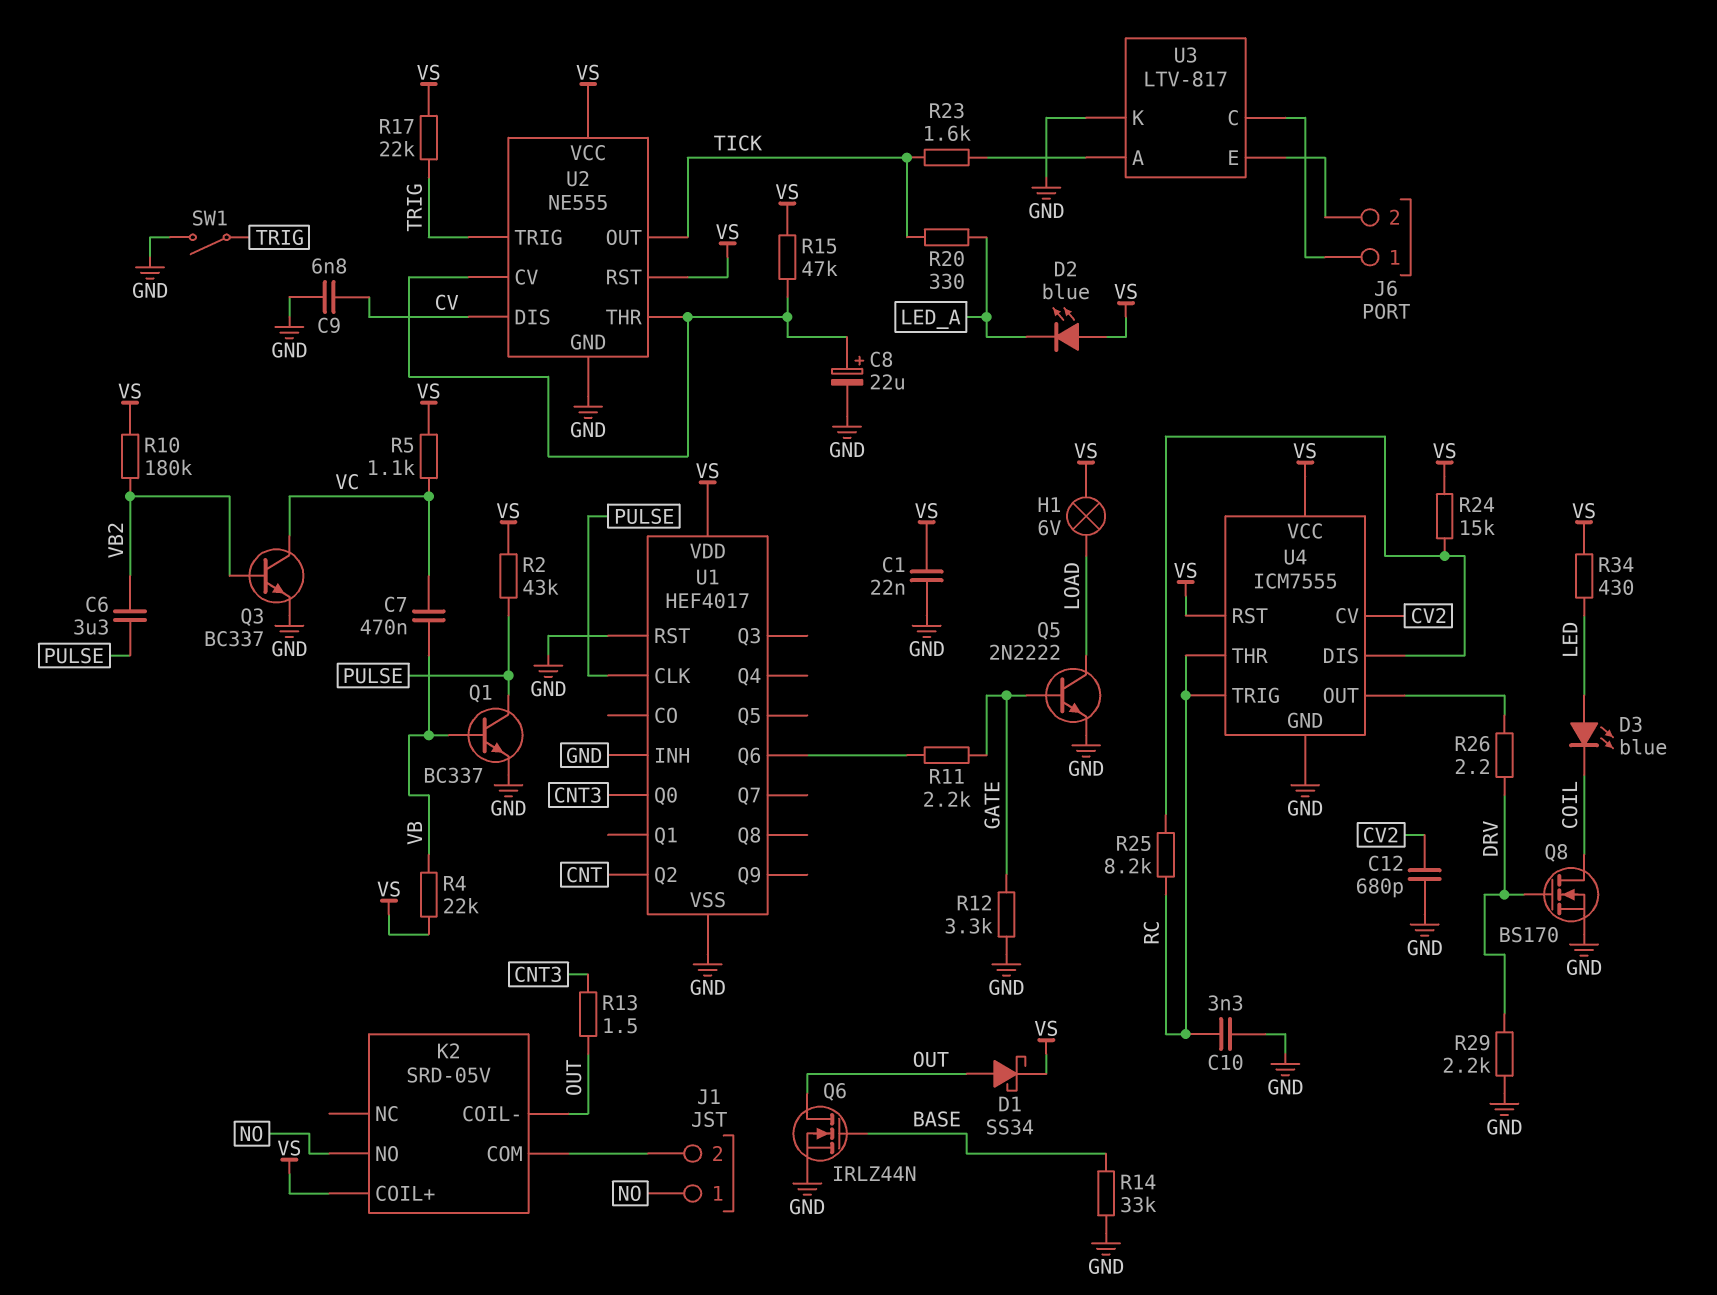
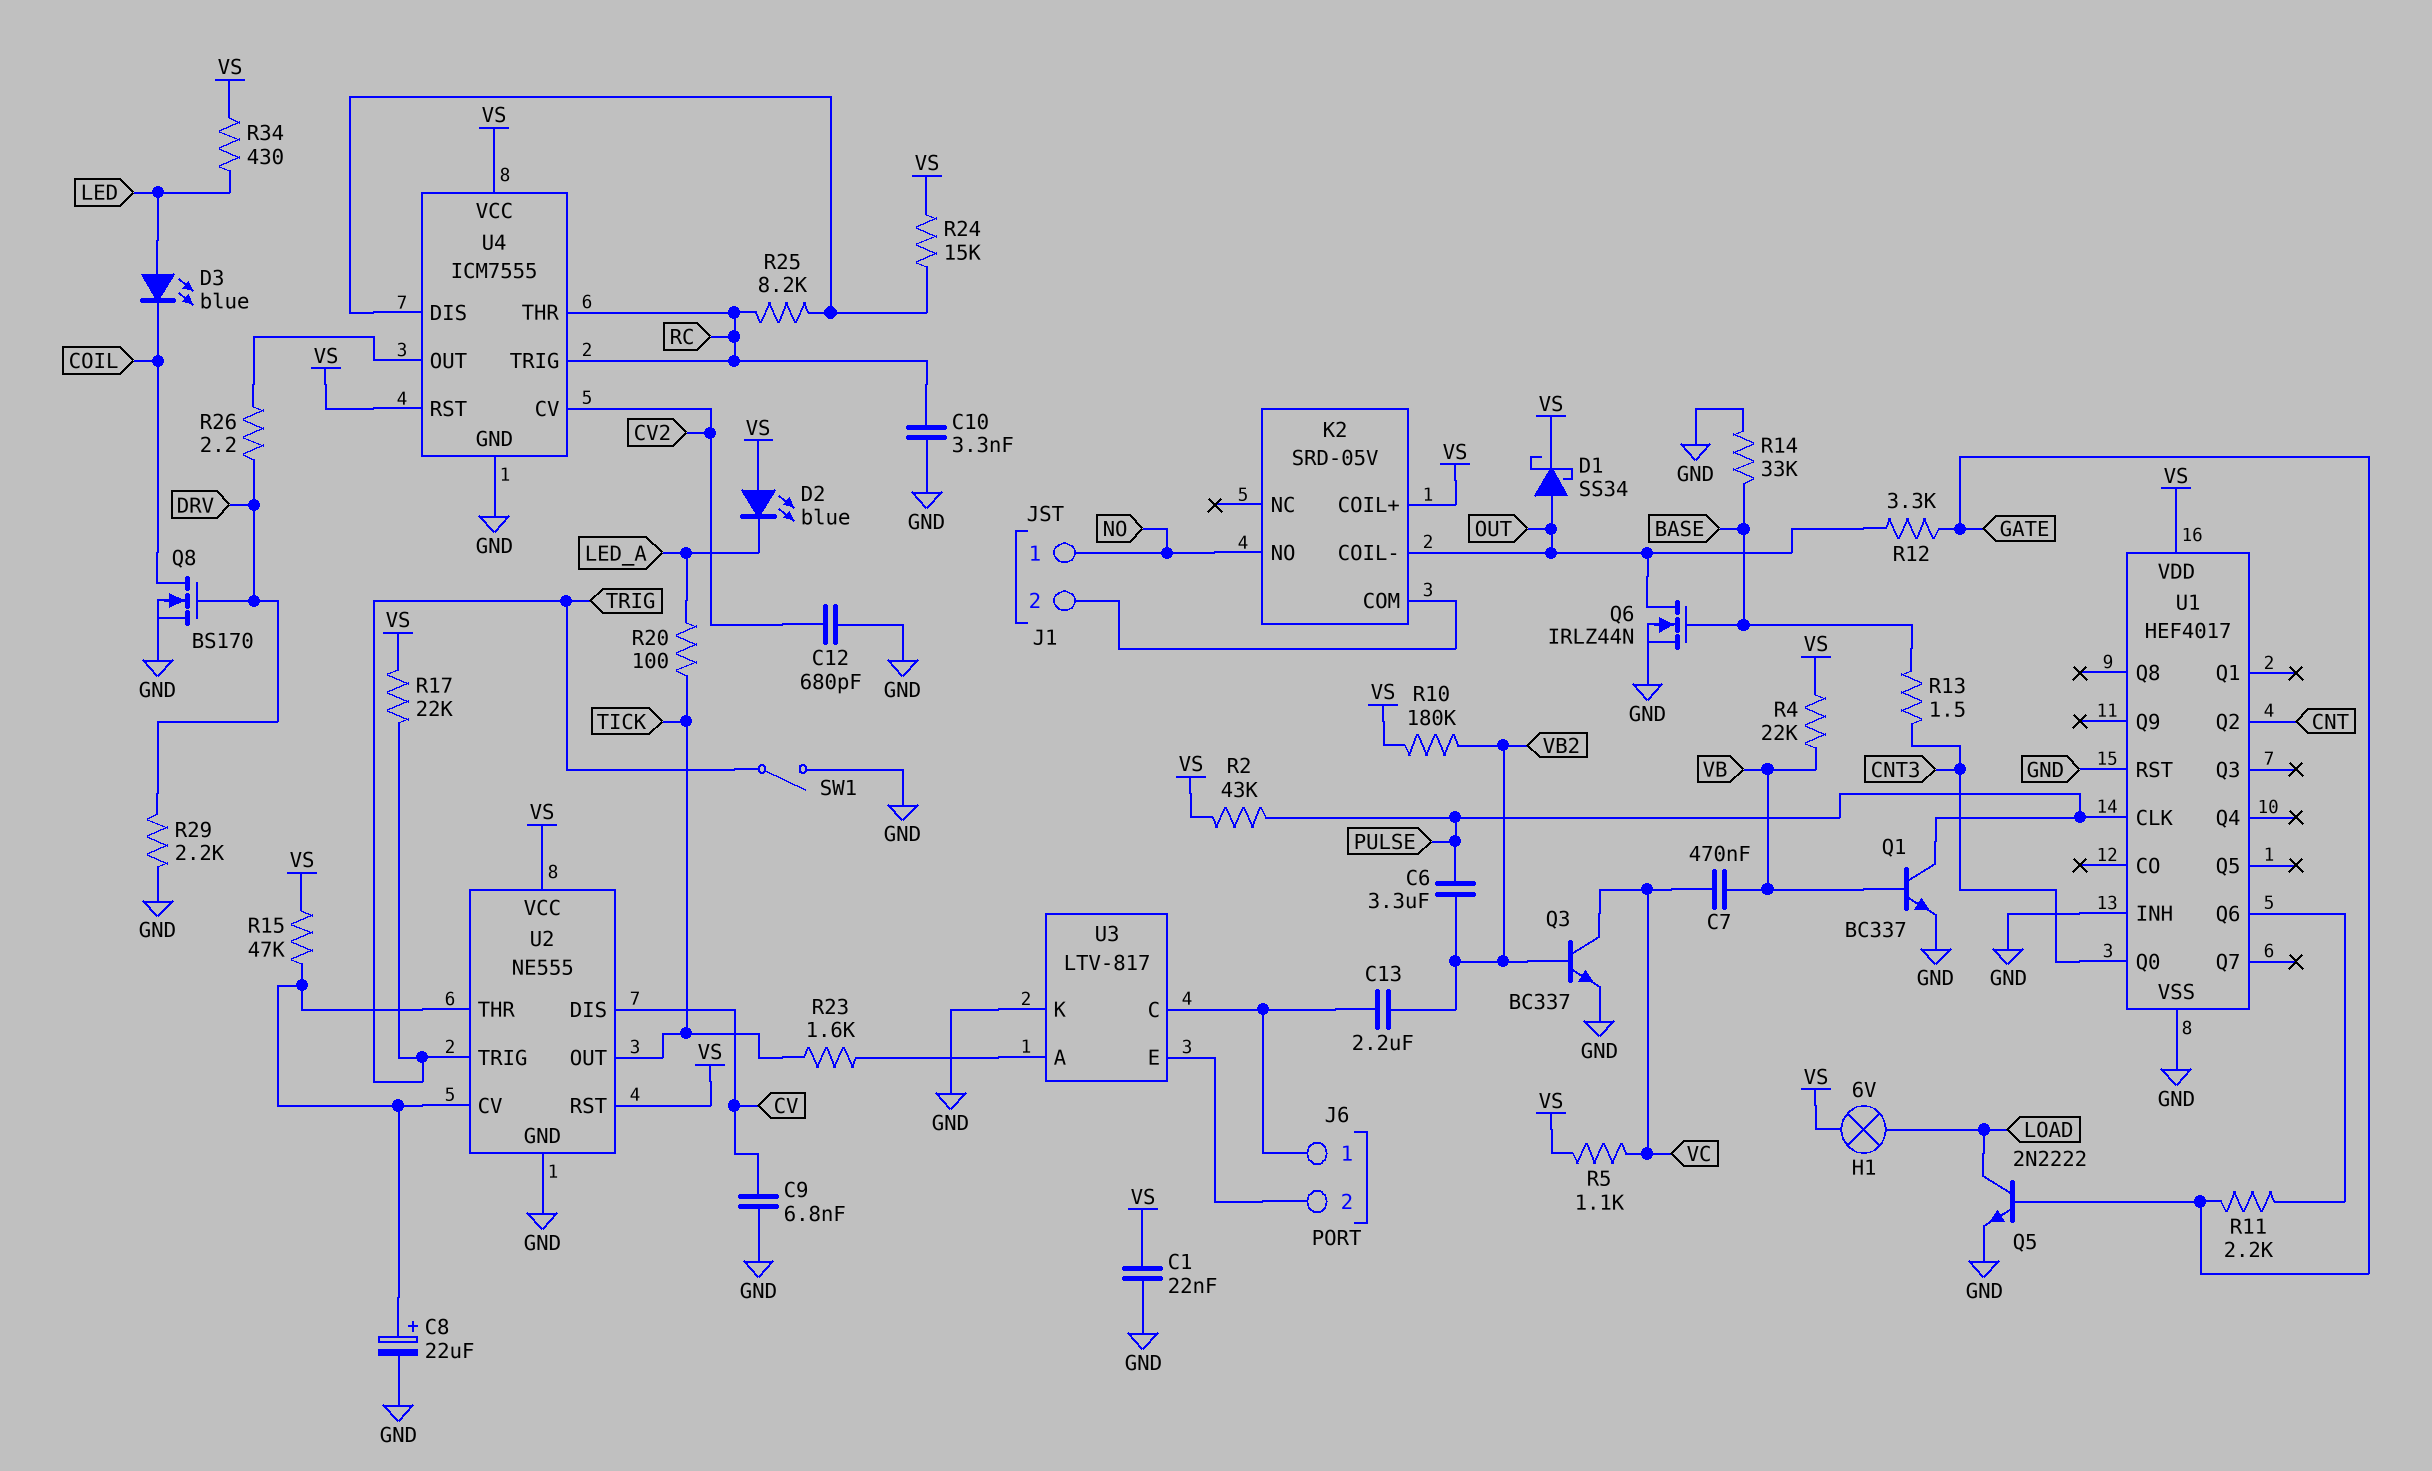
C13: none -> 2.2uF (J6/1, VB2)
R12: 3.3k (GATE, GND) -> 3.3k (GATE, OUT)
R13: 1.5 (CNT3, OUT) -> 1.5 (BASE, CNT3)
R20: 330 (LED_A, TICK) -> 100 (LED_A, TICK)

